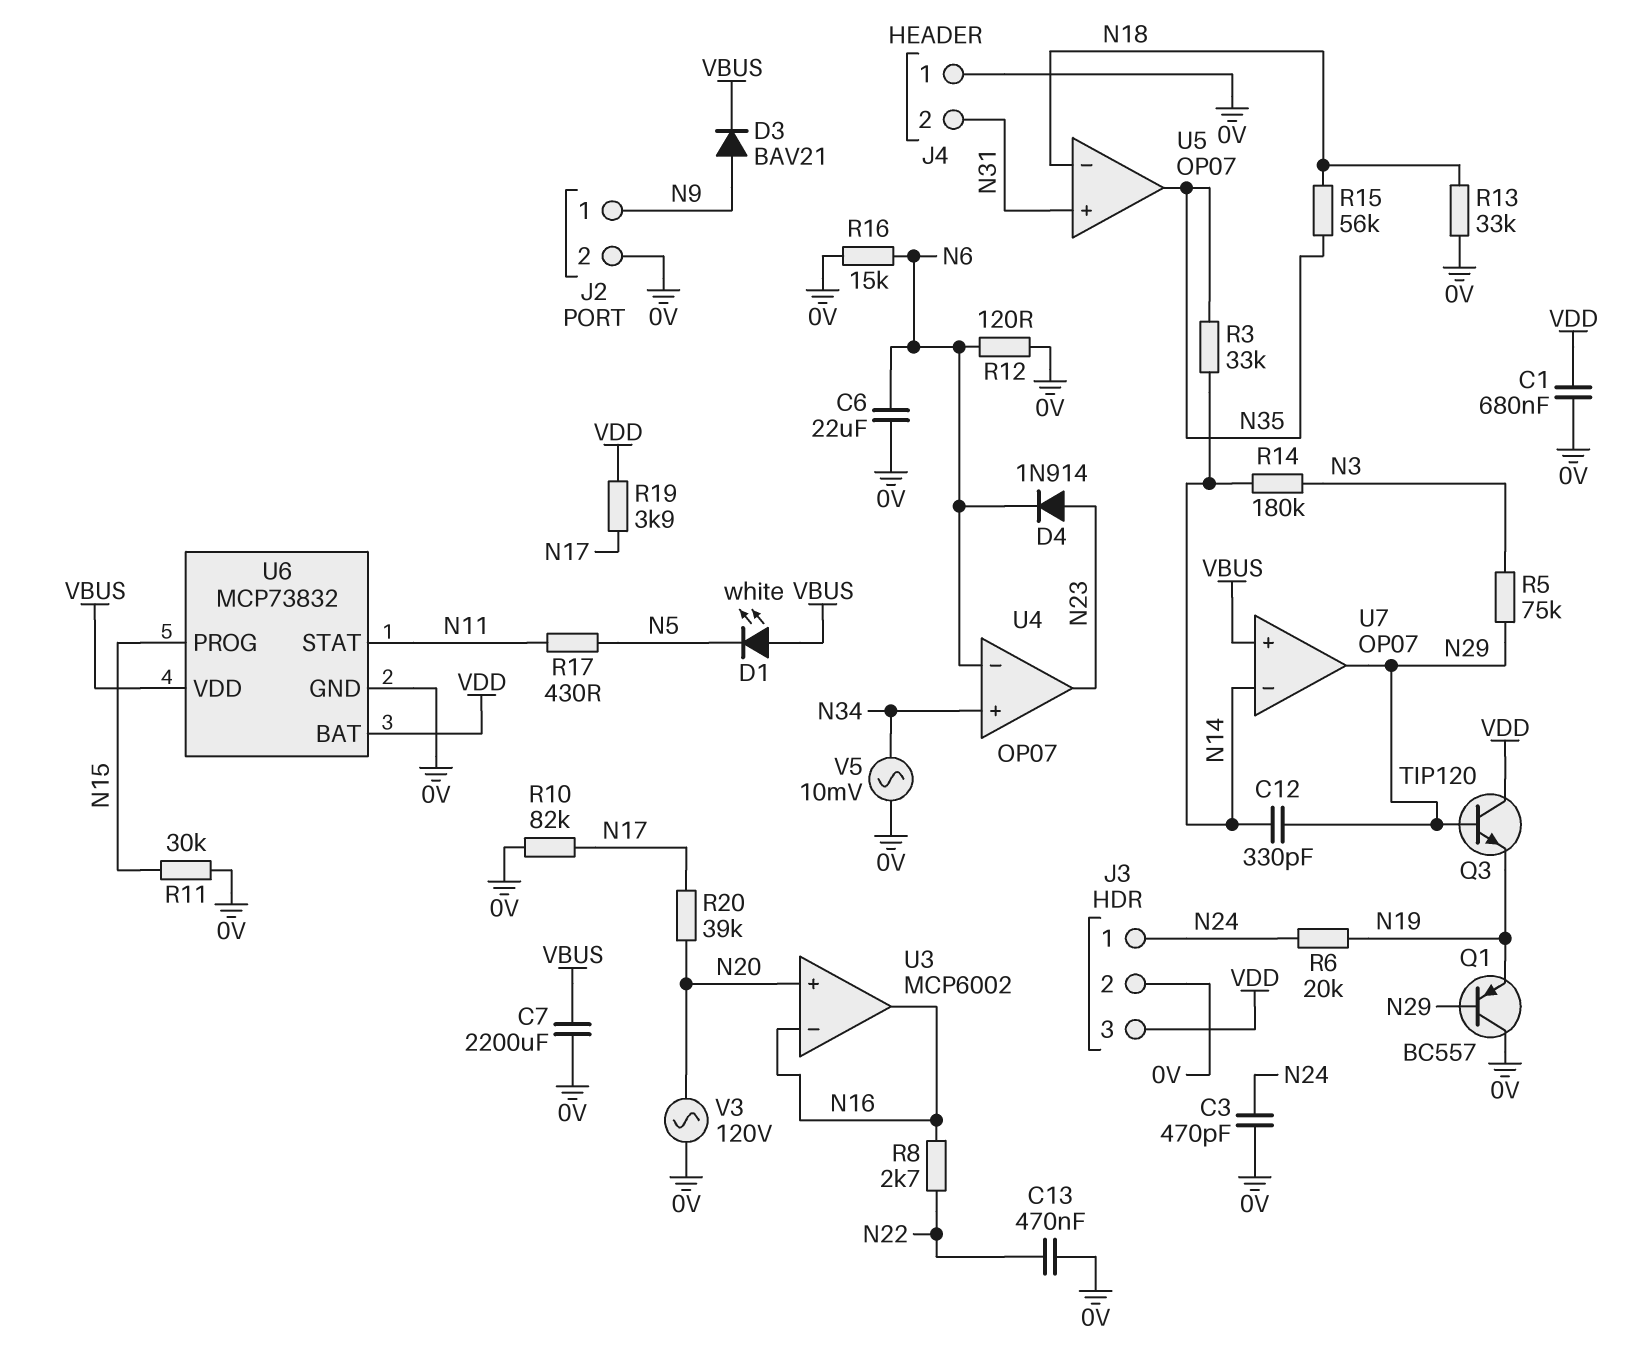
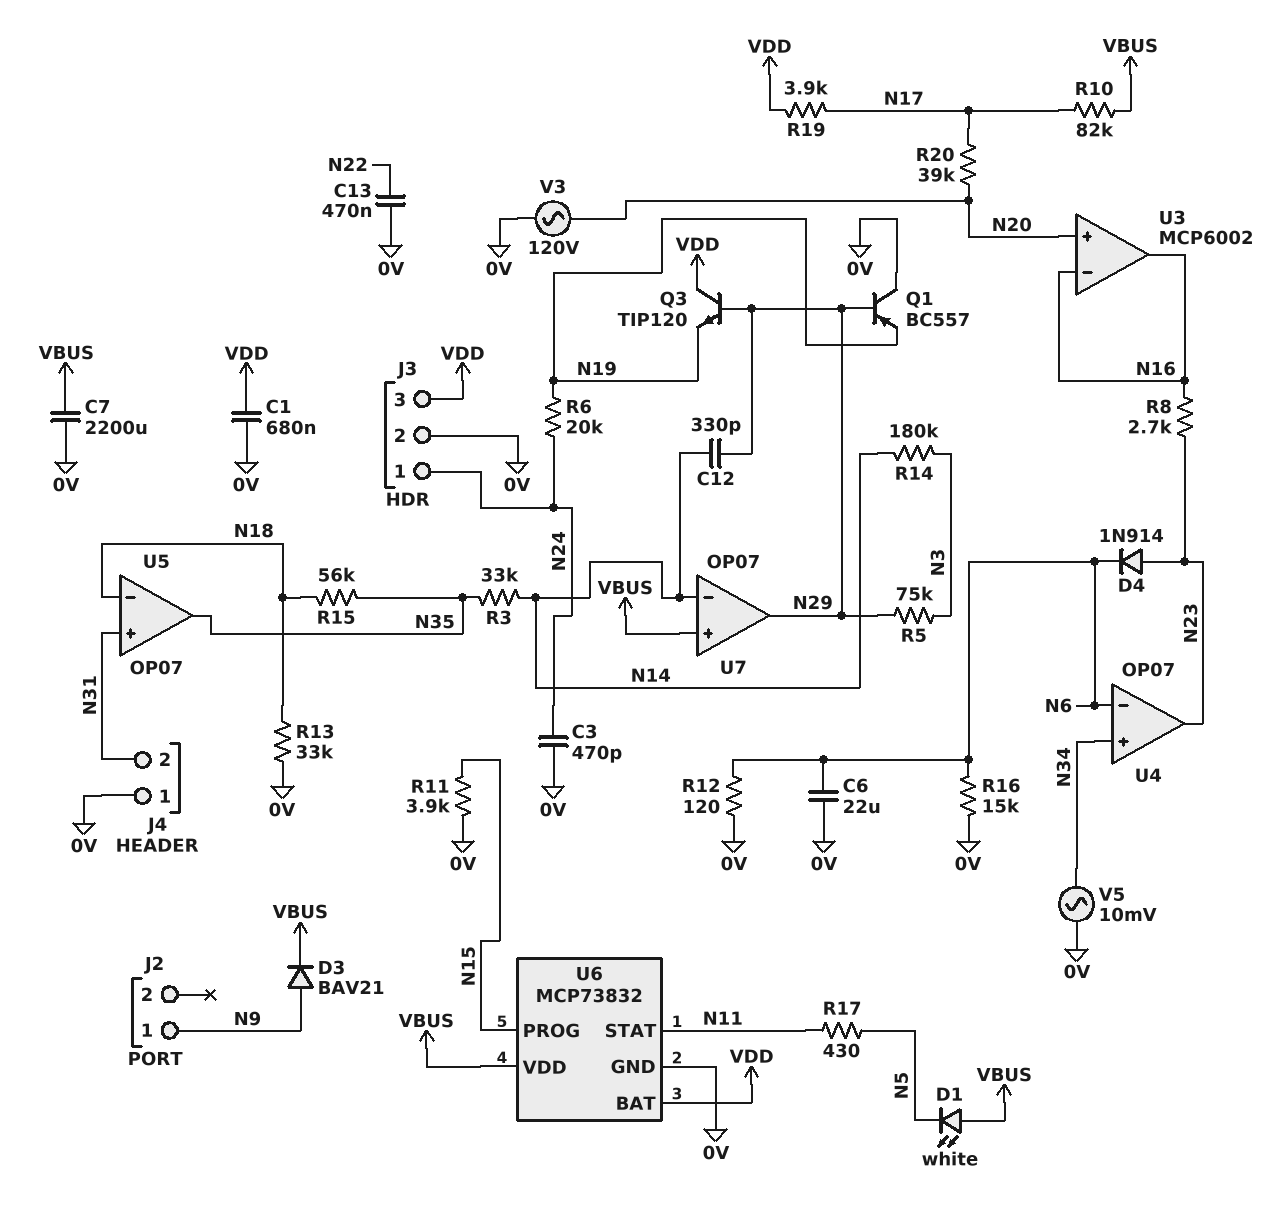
J2 pin 2: 0V -> none
R8: 2.7k (N16, N22) -> 2.7k (N16, N23)
R10: 82k (0V, N17) -> 82k (N17, VBUS)
R11: 30k (0V, N15) -> 3.9k (0V, N15)

